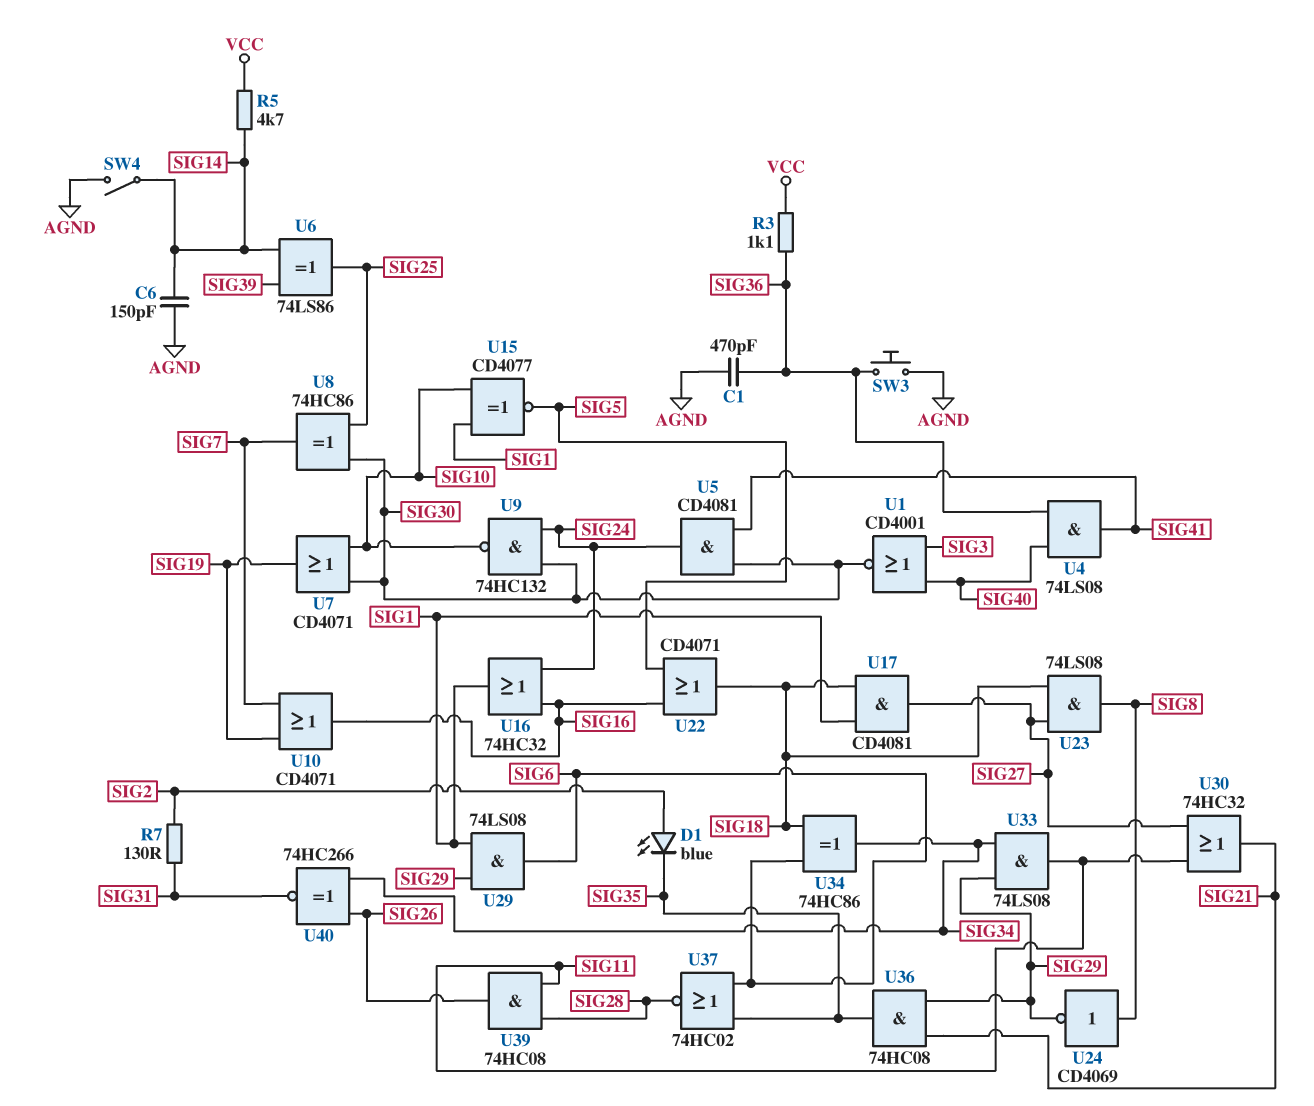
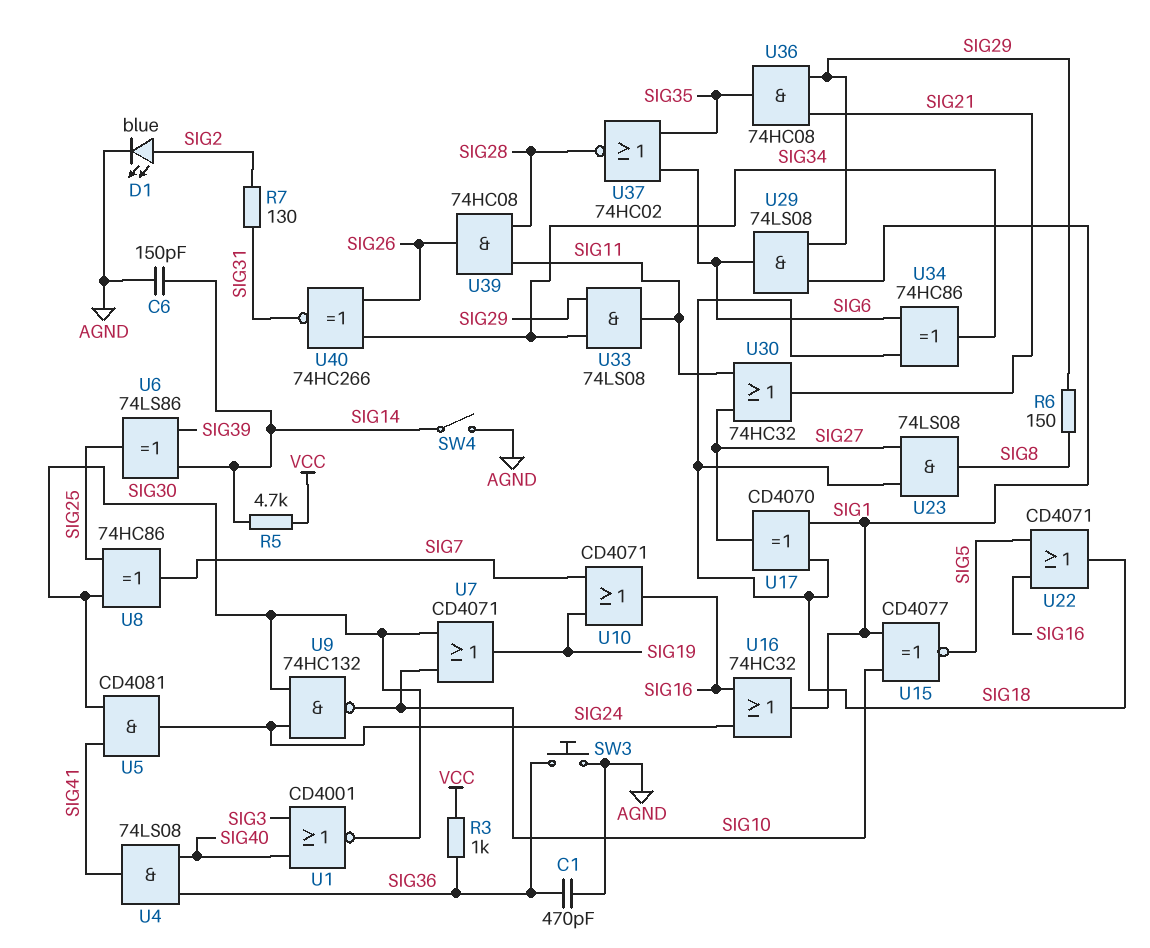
D1: LED blue (A SIG2, K SIG35) -> LED blue (A SIG2, K AGND)
R3: 1.1k (SIG36, VCC) -> 1k (SIG36, VCC)
R6: none -> 150 (SIG8, SIG29)
U17: AND CD4081 (in SIG1, in SIG18, out SIG27) -> XOR CD4070 (in SIG1, in SIG18, out SIG27)
U24: NOT CD4069 (in SIG8, out SIG29) -> none

